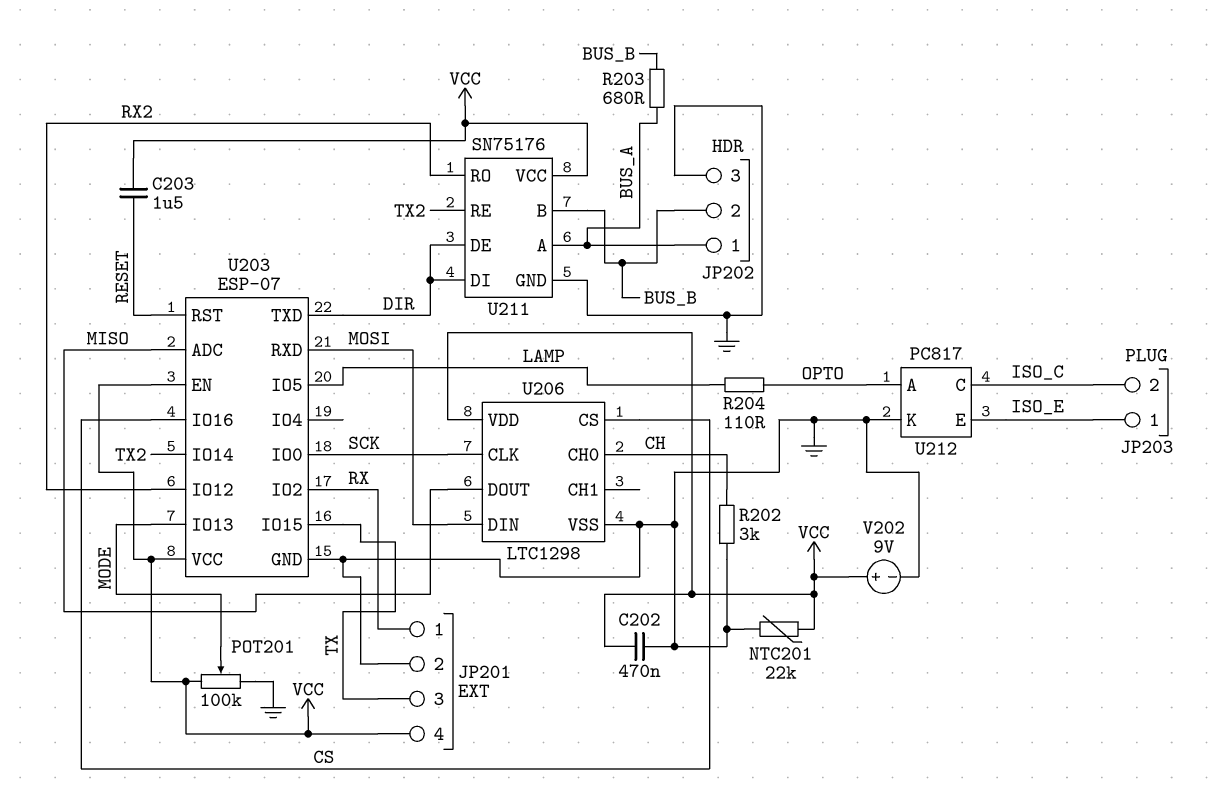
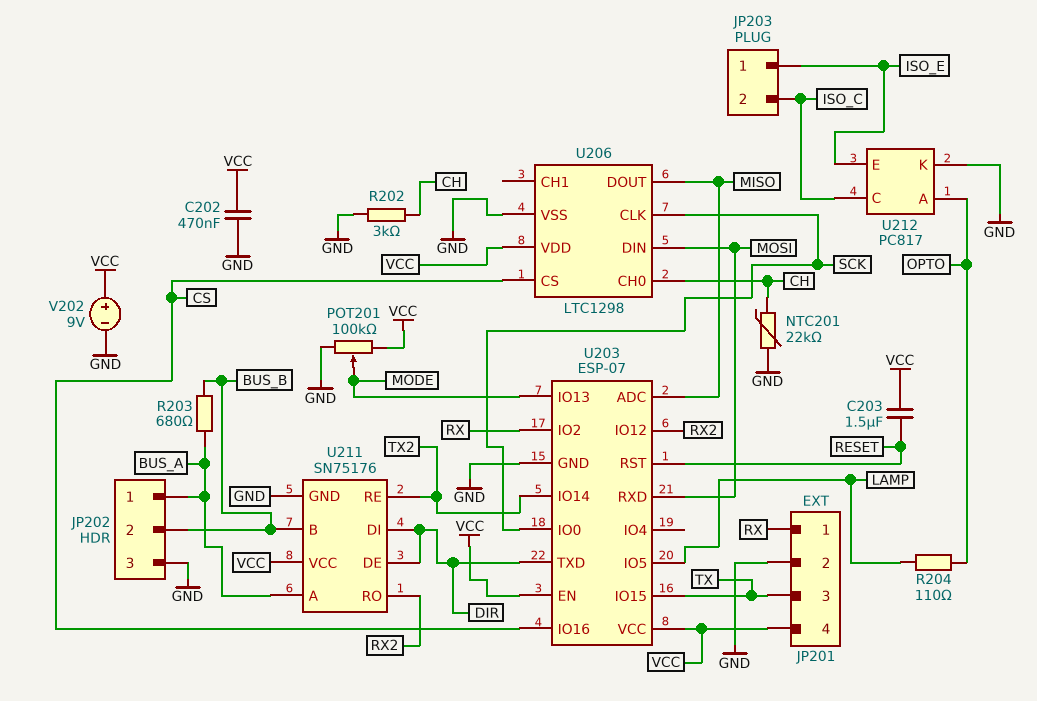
NTC201: 22k (GND, VCC) -> 22k (CH, GND)

